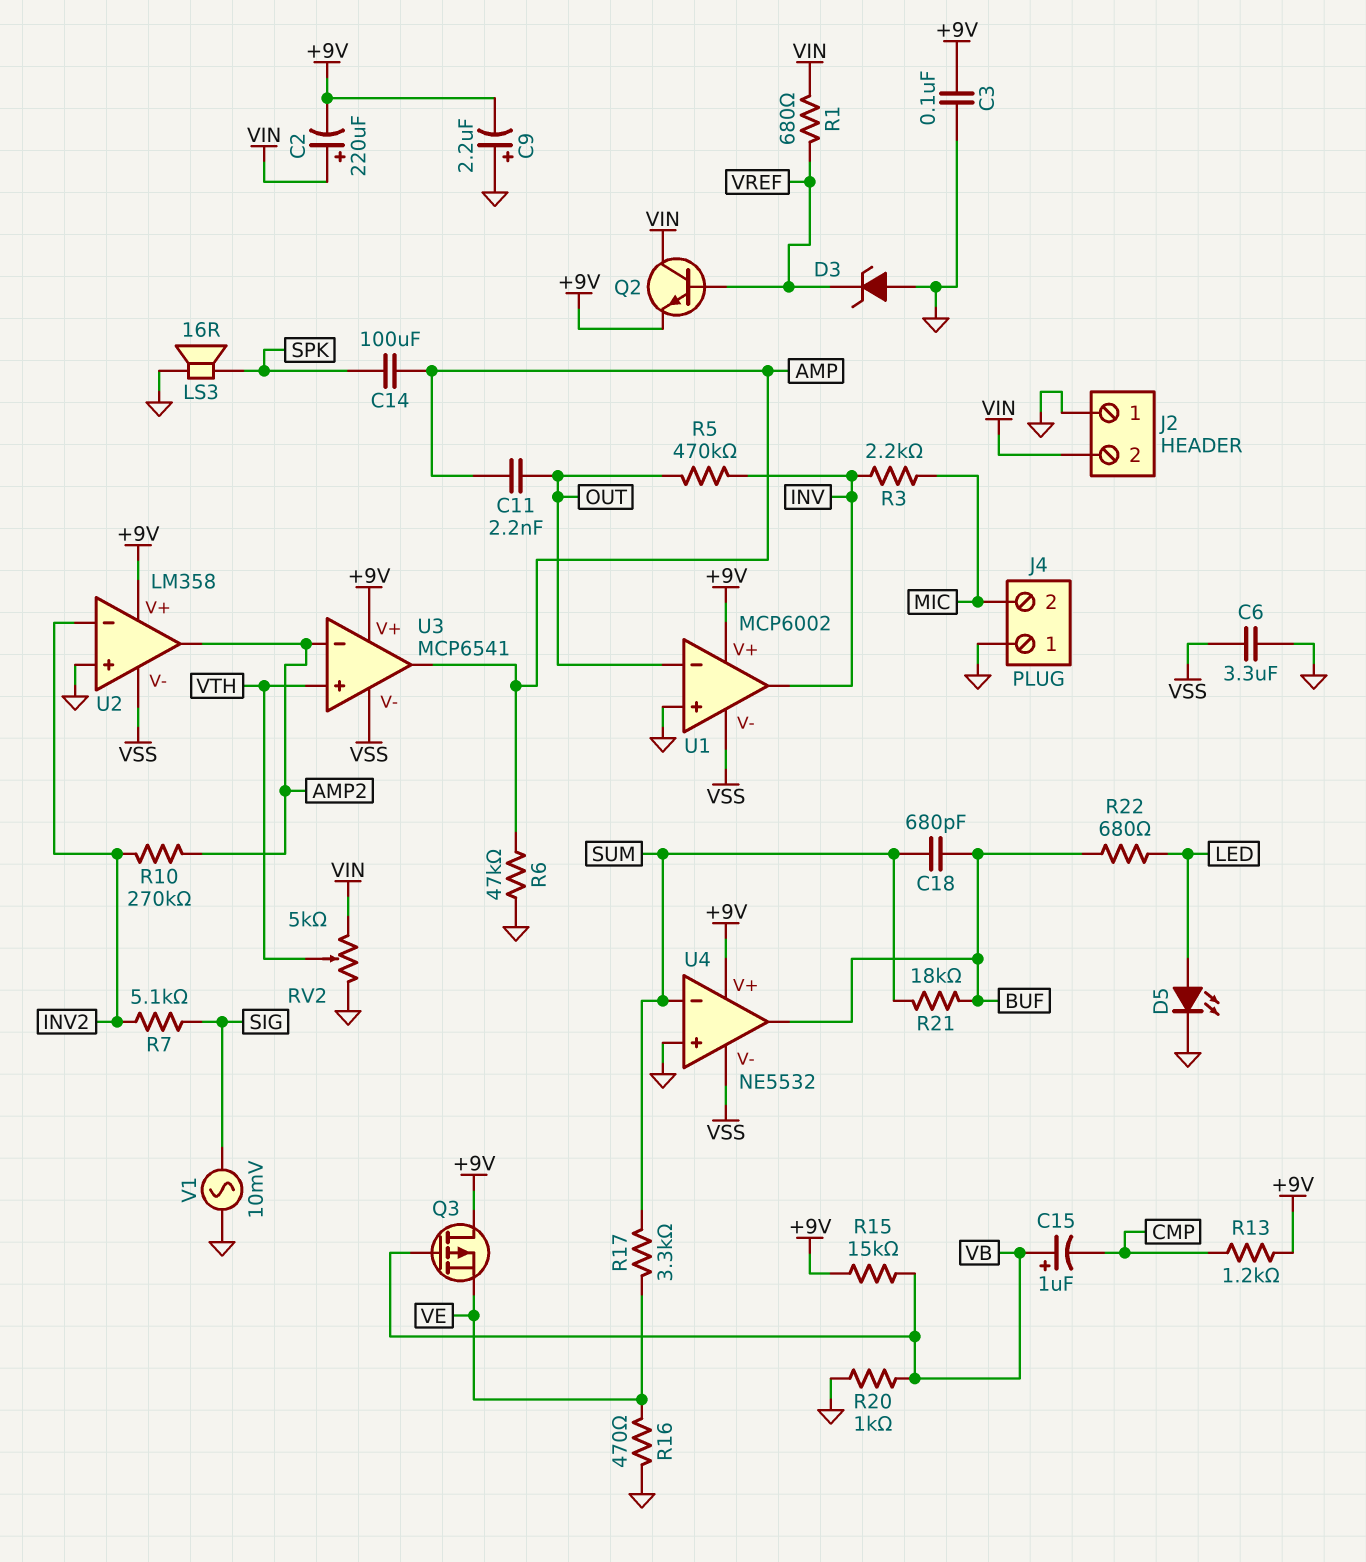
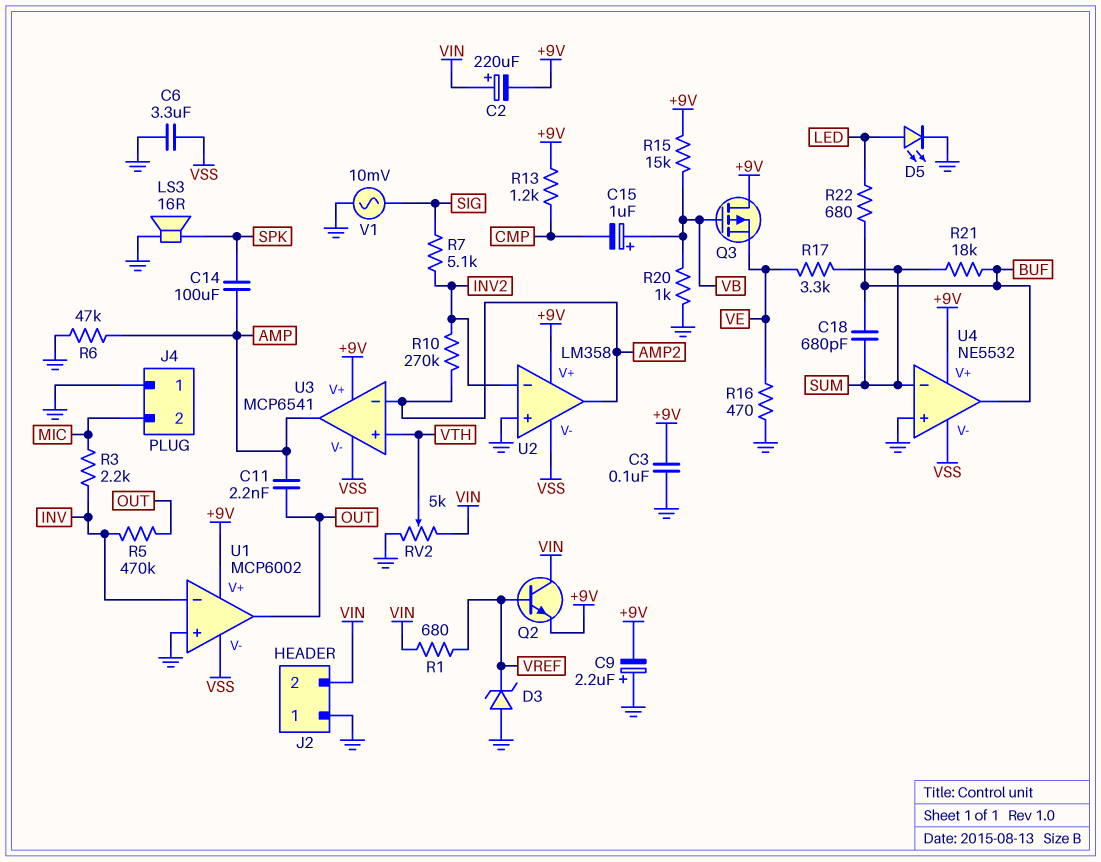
U1 pin in-: OUT -> INV
U1 pin out: INV -> OUT

